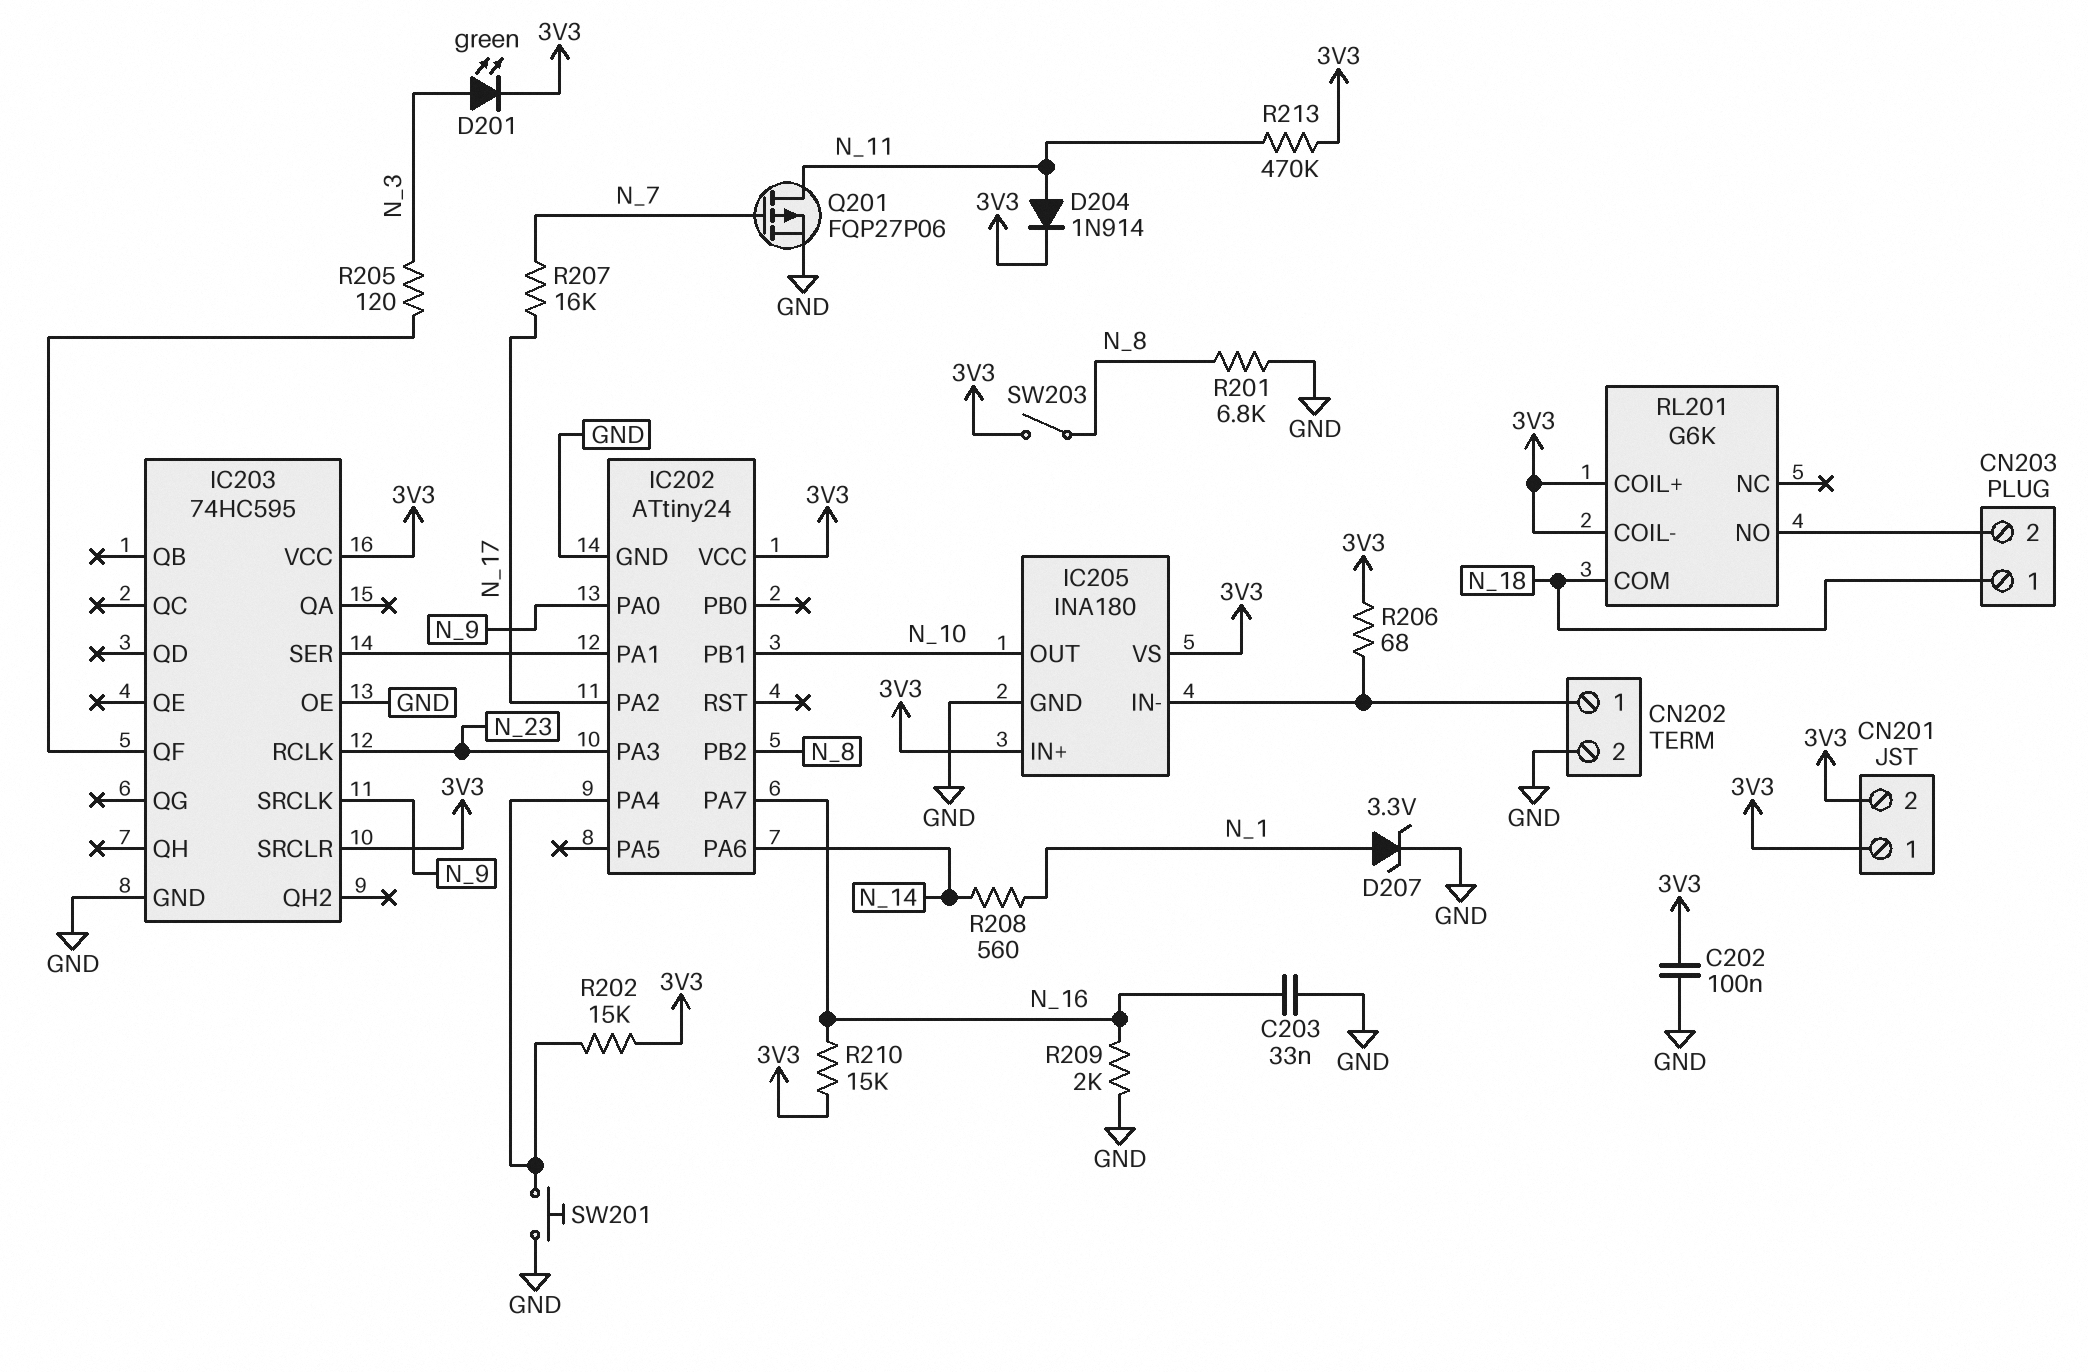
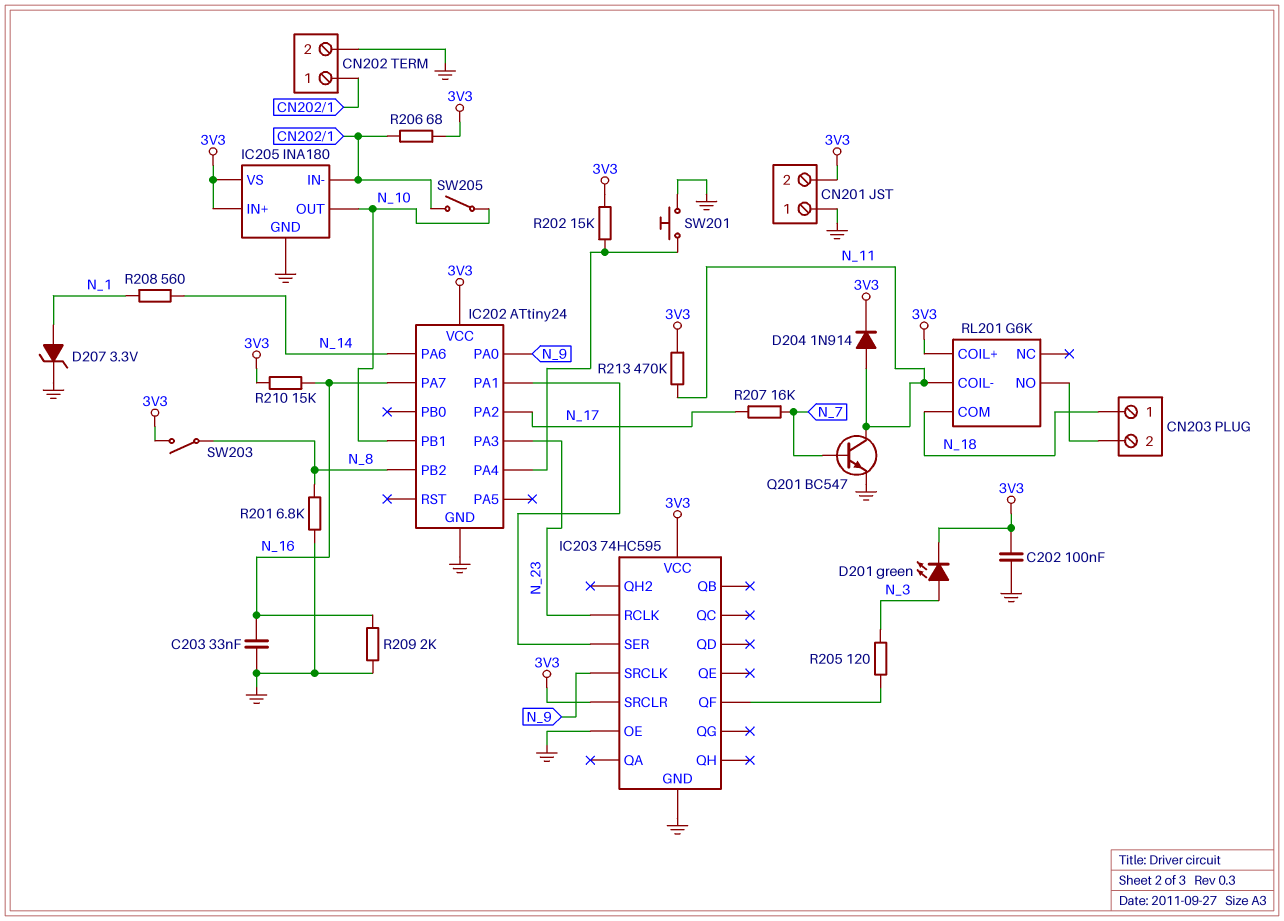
CN201 pin 1: 3V3 -> GND
Q201: PMOS FQP27P06 (G N_7, D N_11, S GND) -> NPN BC547 (B N_7, C N_11, E GND)
RL201 pin COIL-: 3V3 -> N_11
SW205: none -> switch (CN202/1, N_10)

